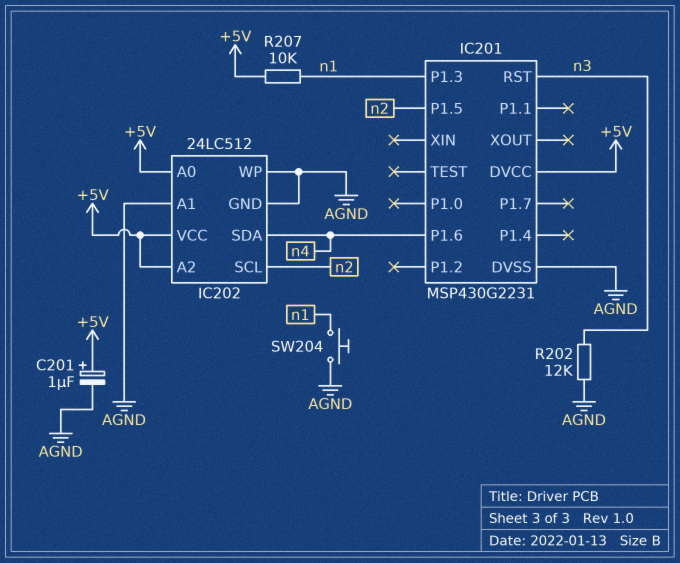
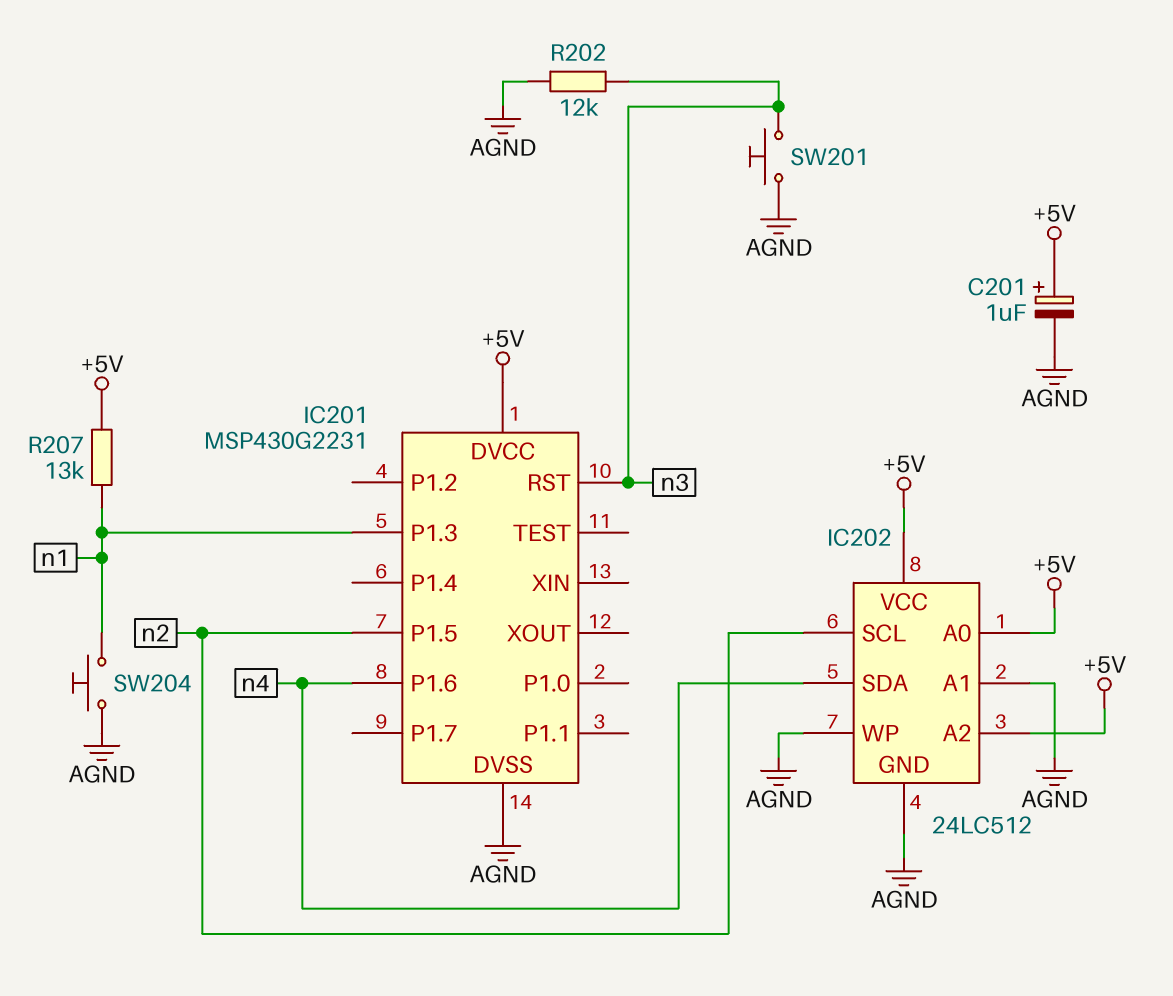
R207: 10k (+5V, n1) -> 13k (+5V, n1)
SW201: none -> button (AGND, n3)

